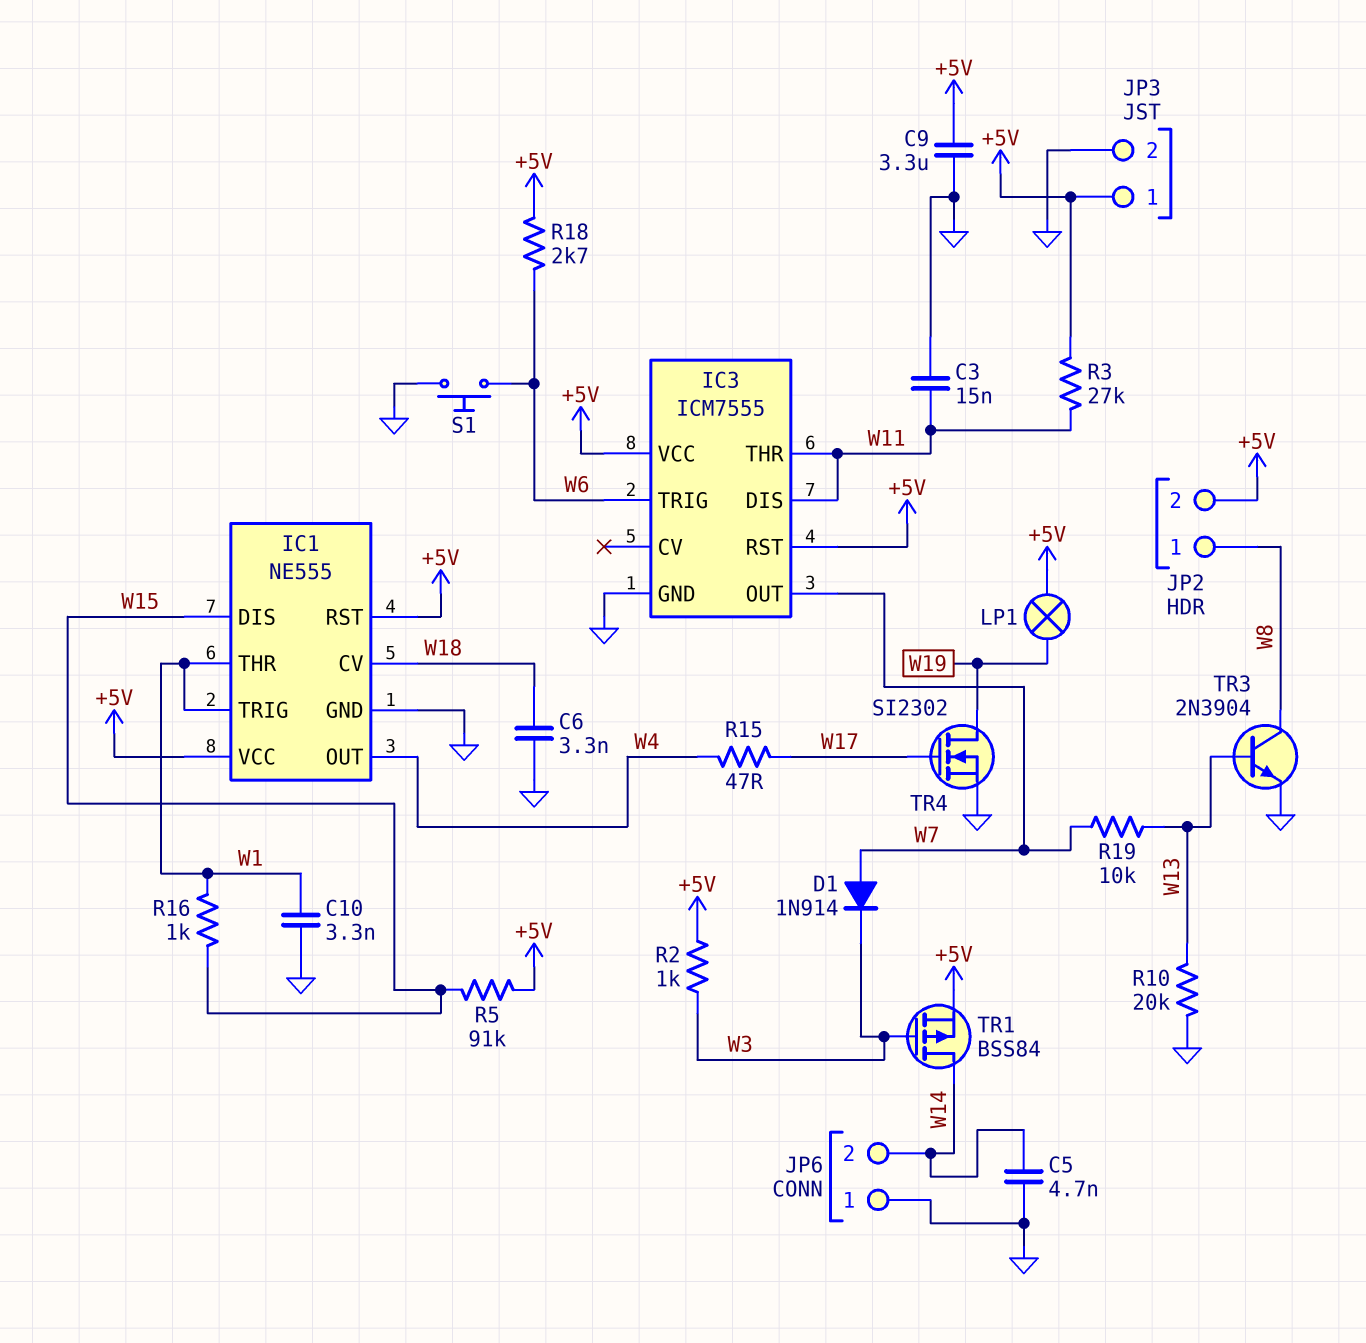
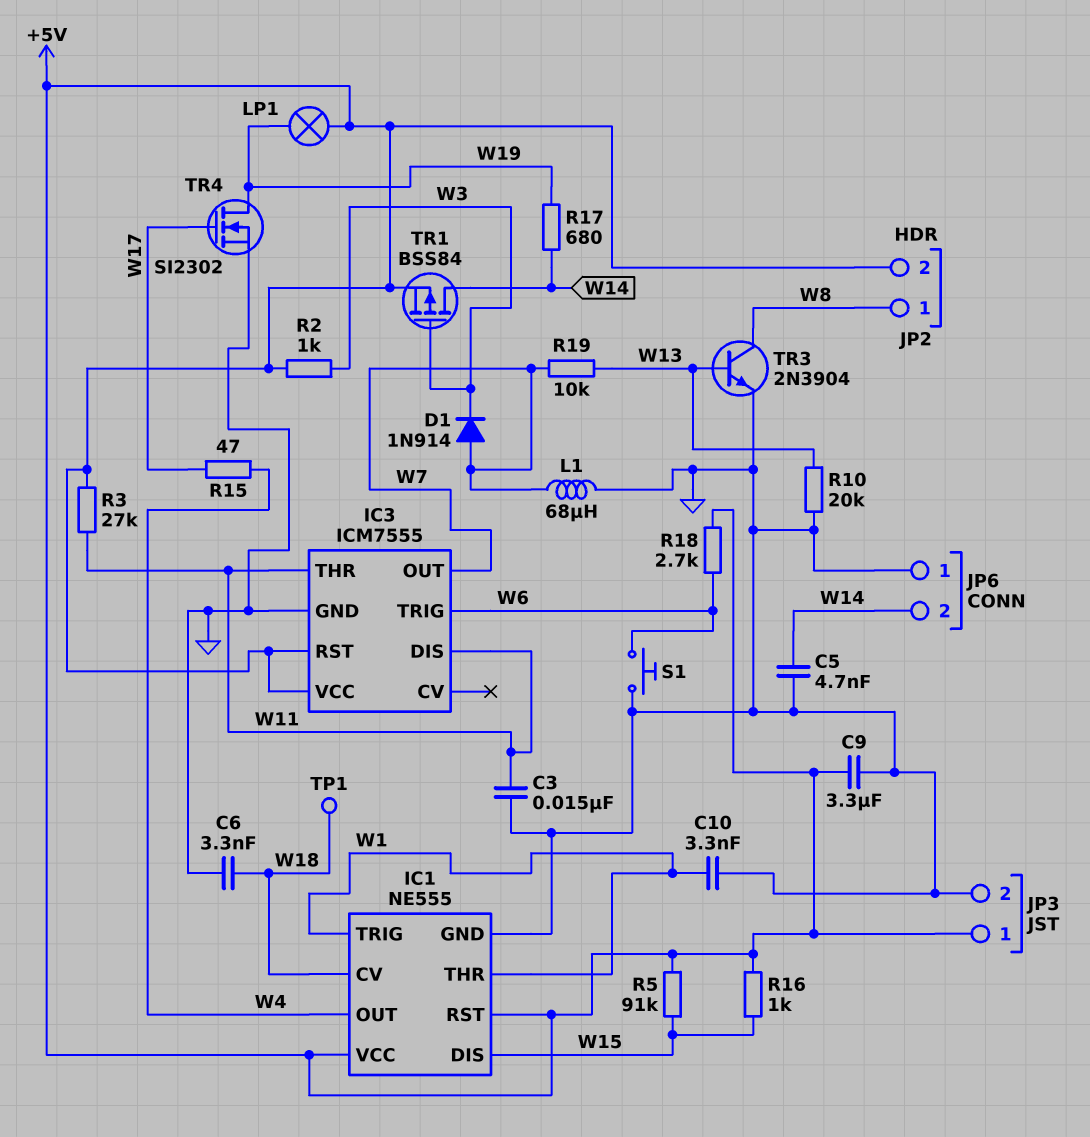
L1: none -> 68uH (GND, W7)
R16: 1k (W1, W15) -> 1k (+5V, W15)
R17: none -> 680 (W14, W19)
TP1: none -> test point (W18)

